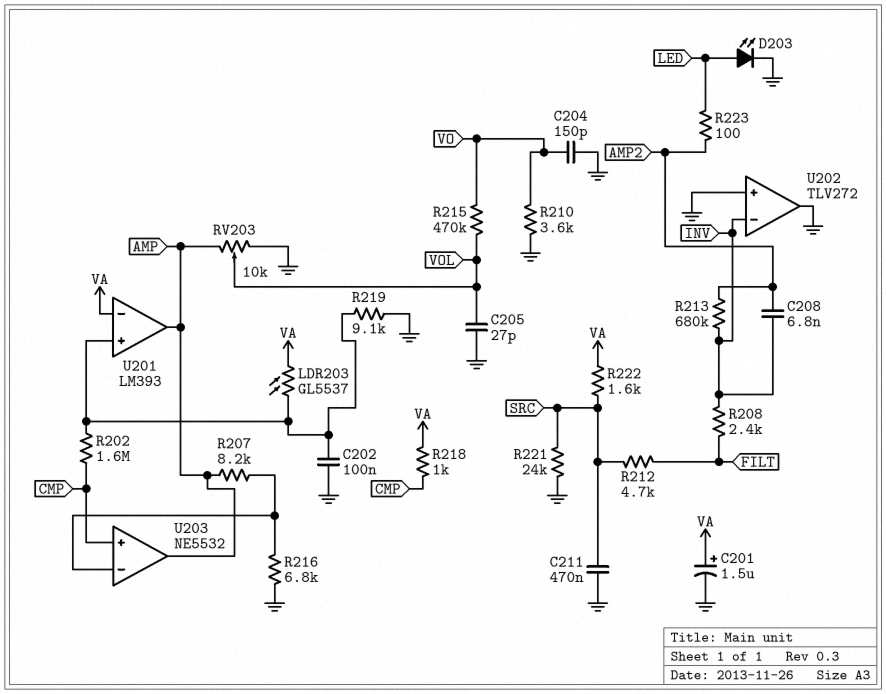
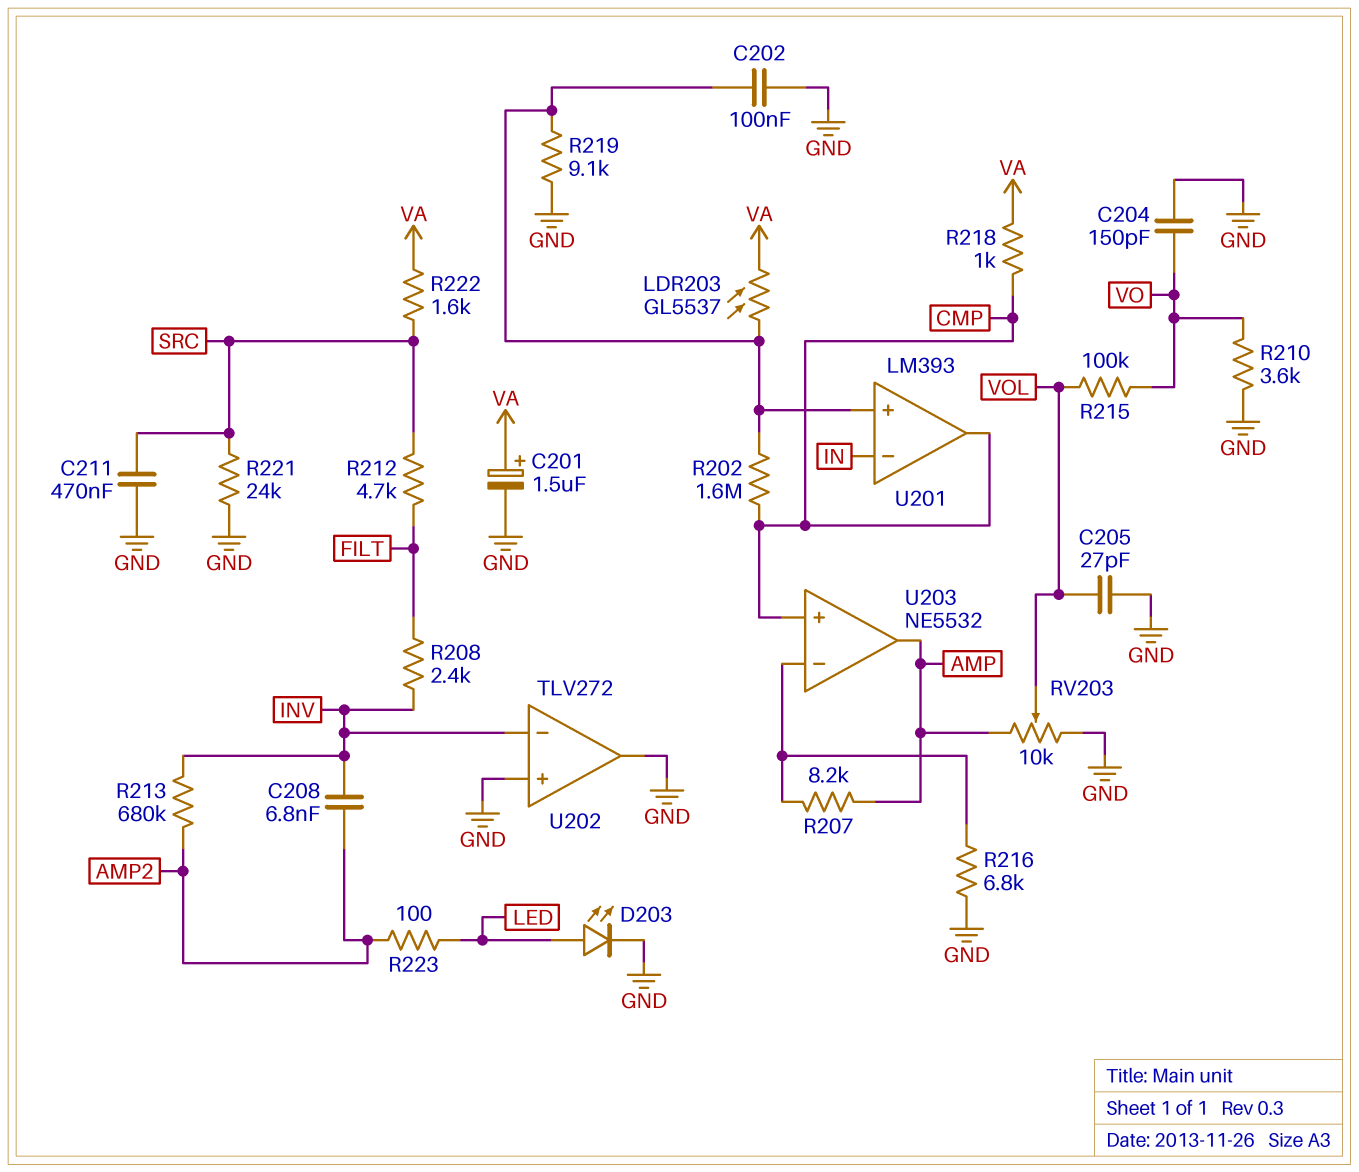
R215: 470k (VO, VOL) -> 100k (VO, VOL)
U201 pin in-: VA -> IN
U201 pin out: AMP -> CMP

